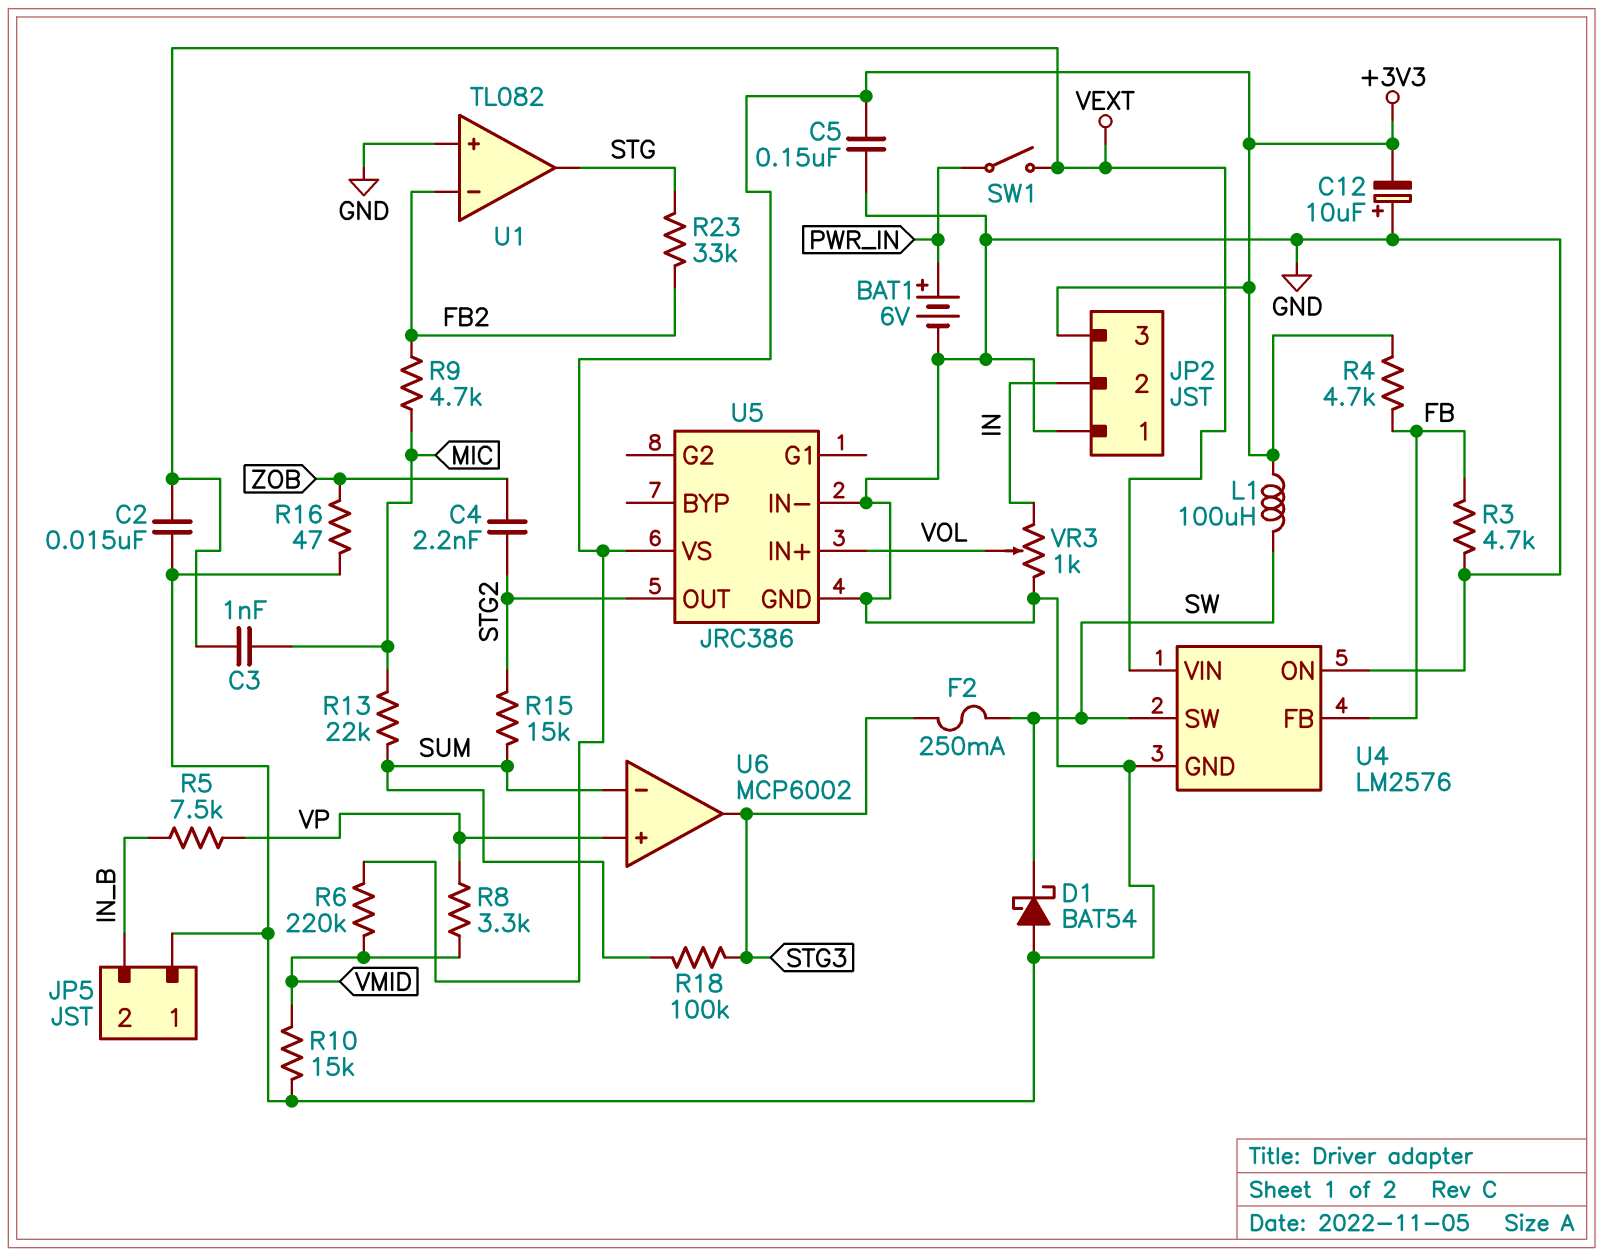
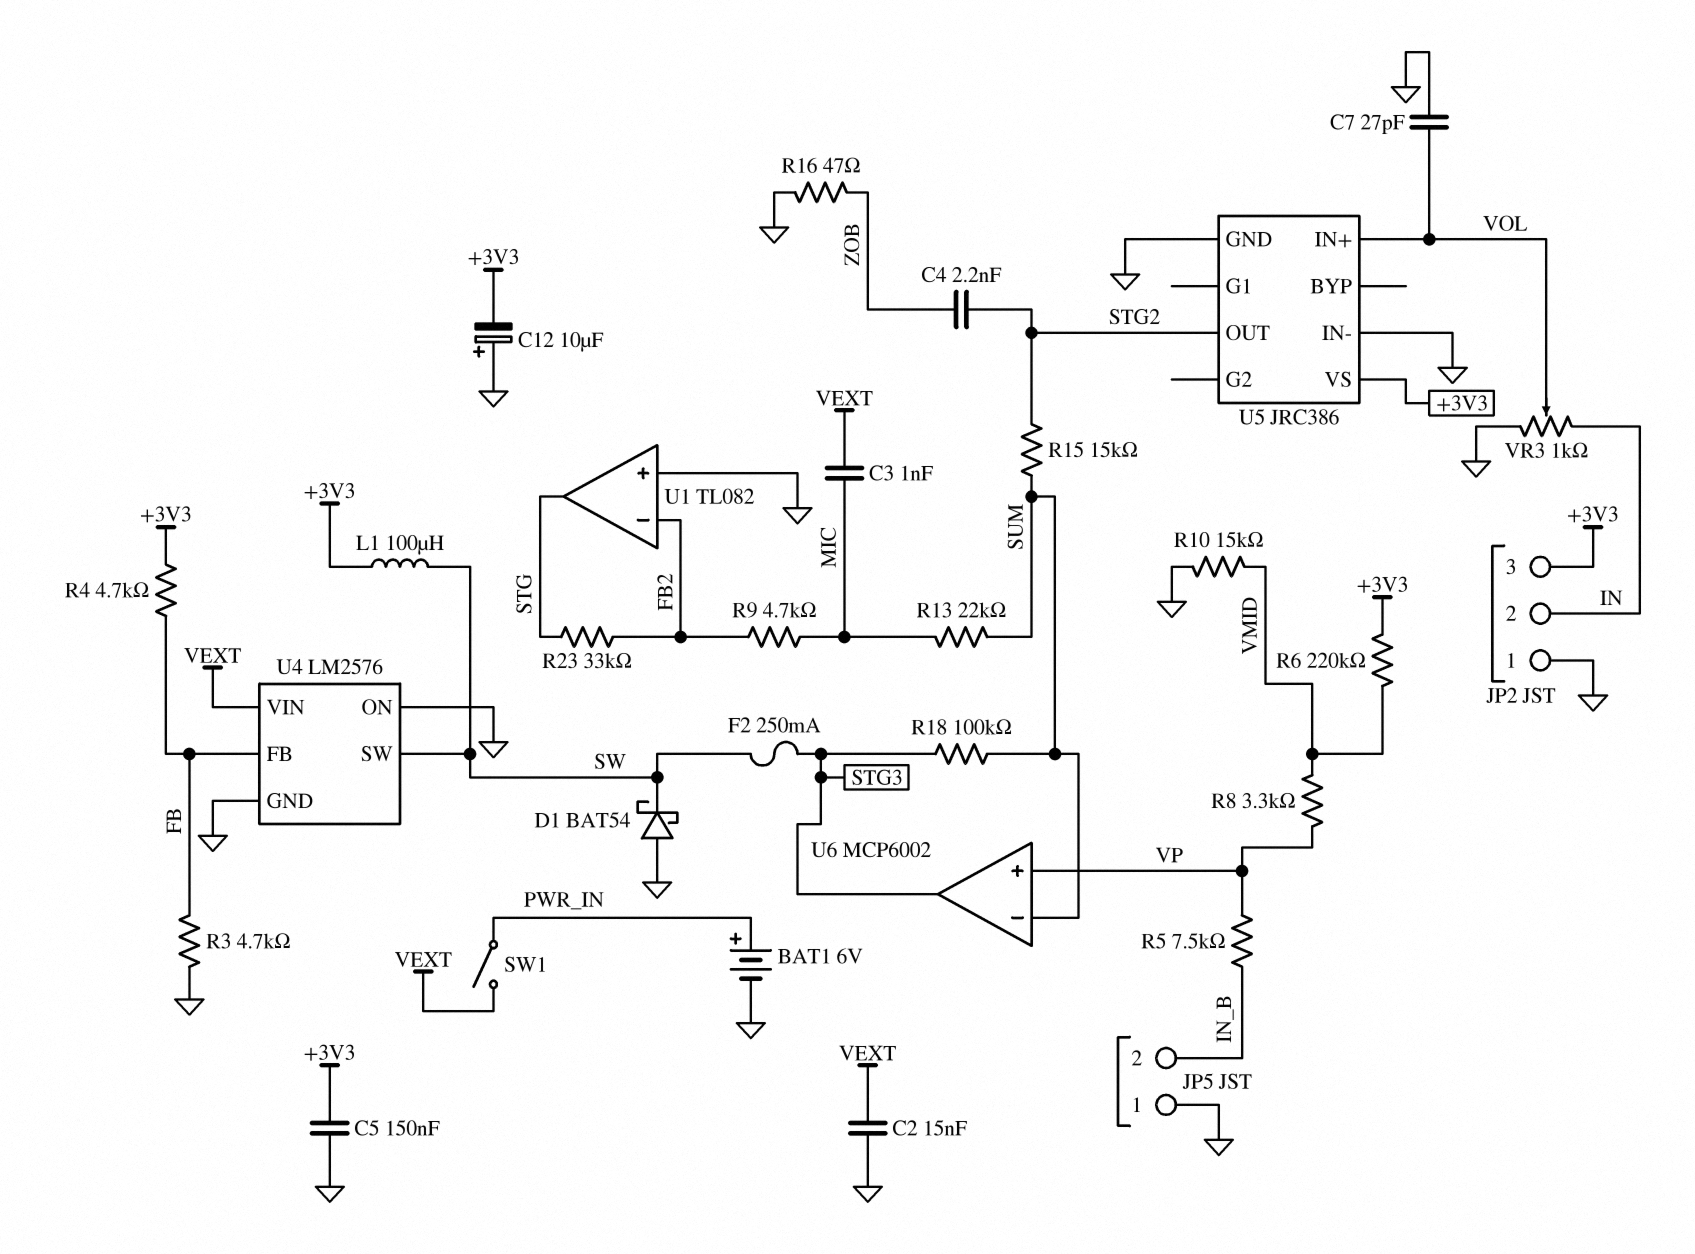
C7: none -> 27pF (GND, VOL)

